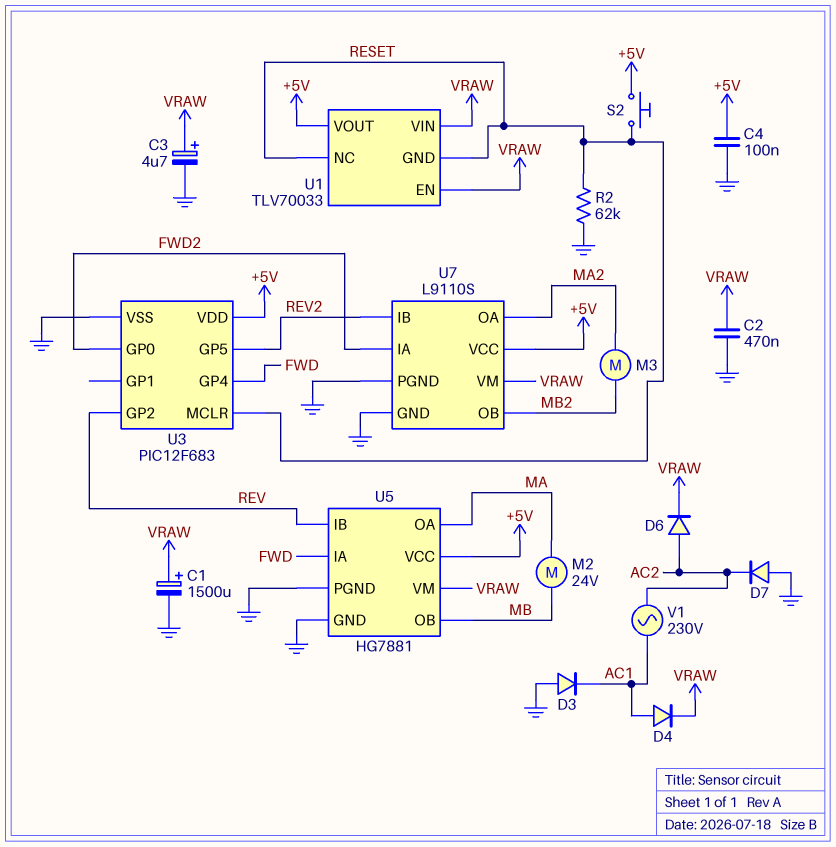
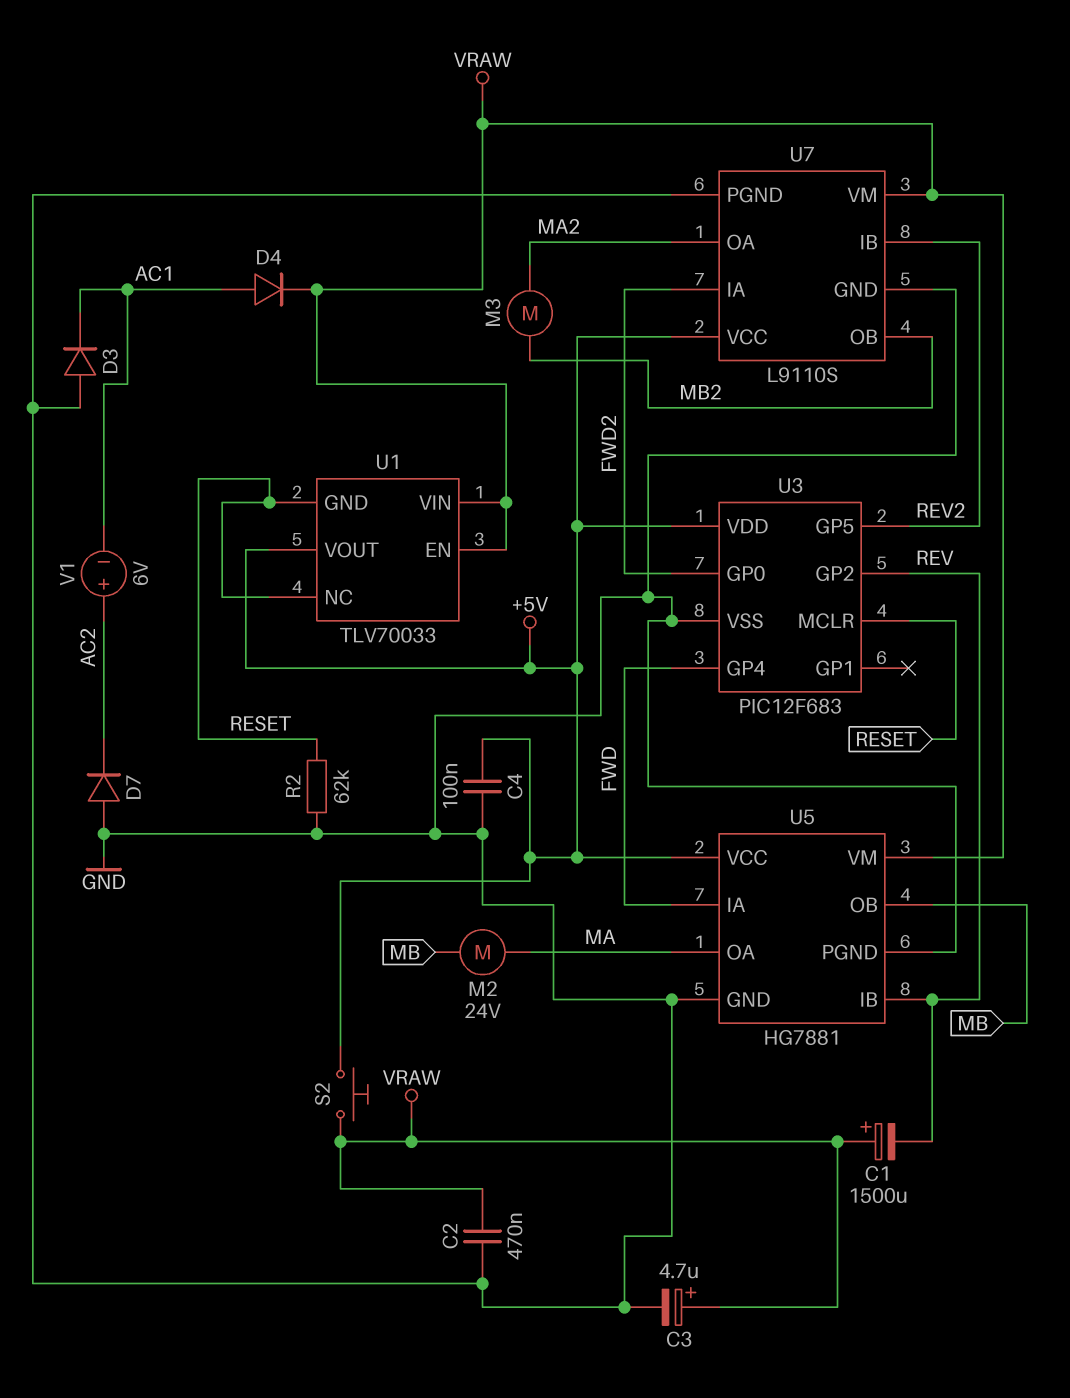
C1: 1500uF (plus VRAW, minus GND) -> 1500uF (plus VRAW, minus REV)
D6: diode (A AC2, K VRAW) -> none
S2: button (+5V, RESET) -> button (+5V, VRAW)
V1: AC 230V (AC1, AC2) -> 6V (plus AC2, minus AC1)

